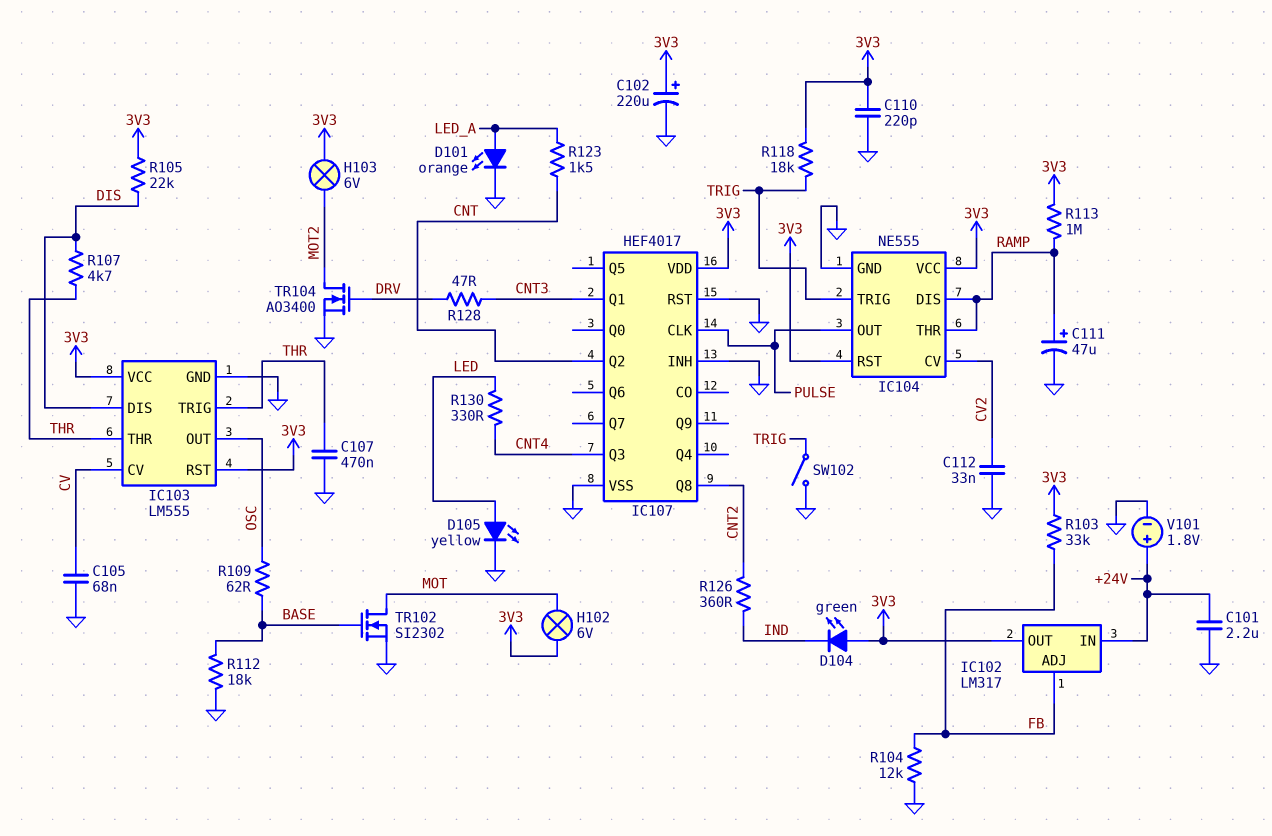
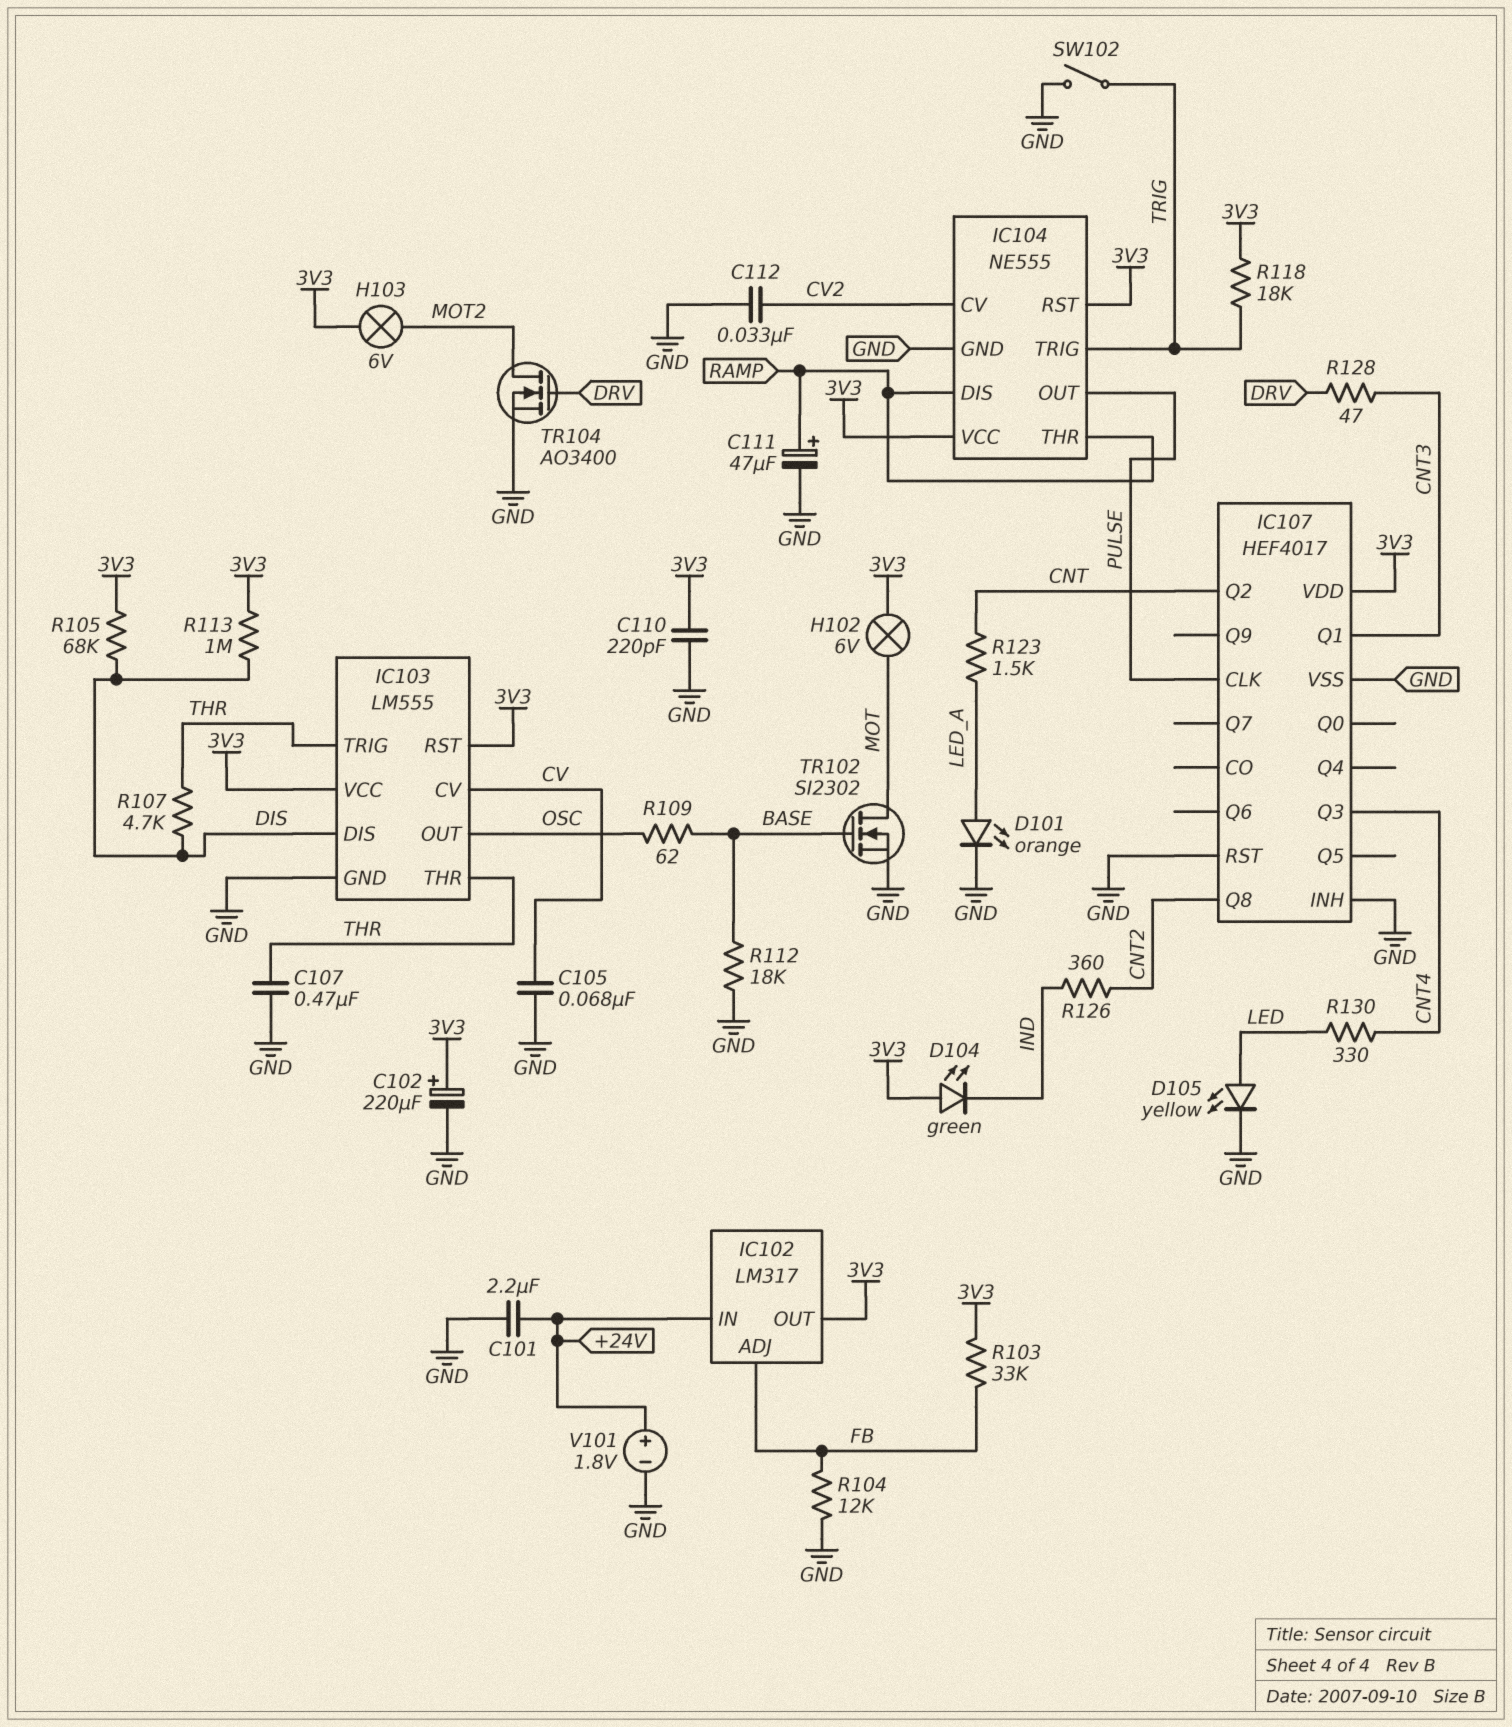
R105: 22k (3V3, DIS) -> 68k (3V3, DIS)
R113: 1M (3V3, RAMP) -> 1M (3V3, DIS)

